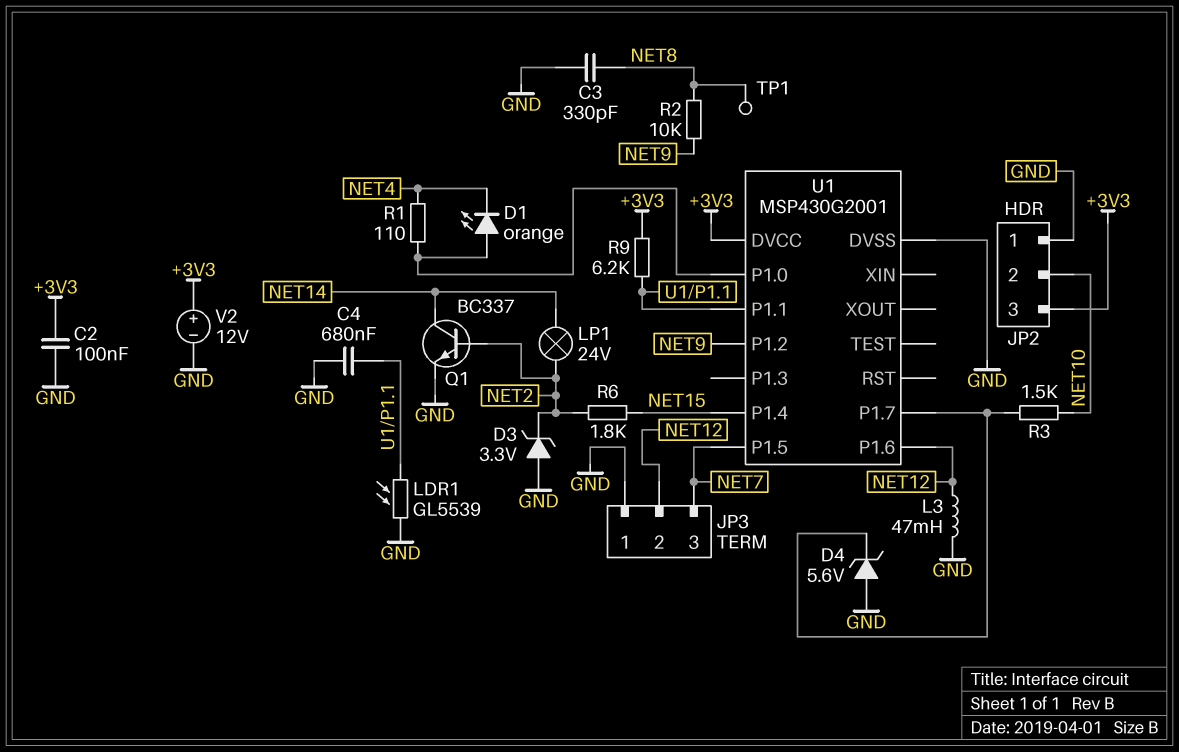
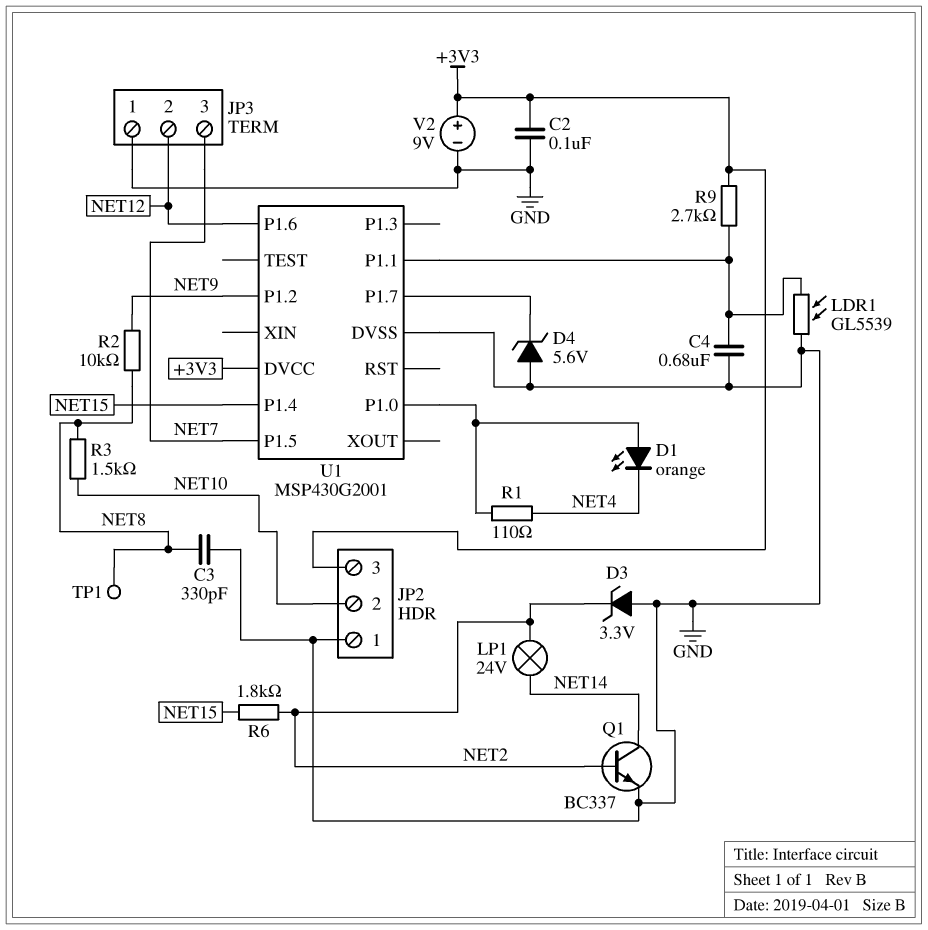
L3: 47mH (GND, NET12) -> none
R3: 1.5k (NET10, U1/P1.7) -> 1.5k (NET8, NET10)
R9: 6.2k (+3V3, U1/P1.1) -> 2.7k (+3V3, U1/P1.1)
V2: 12V (plus +3V3, minus GND) -> 9V (plus +3V3, minus GND)

